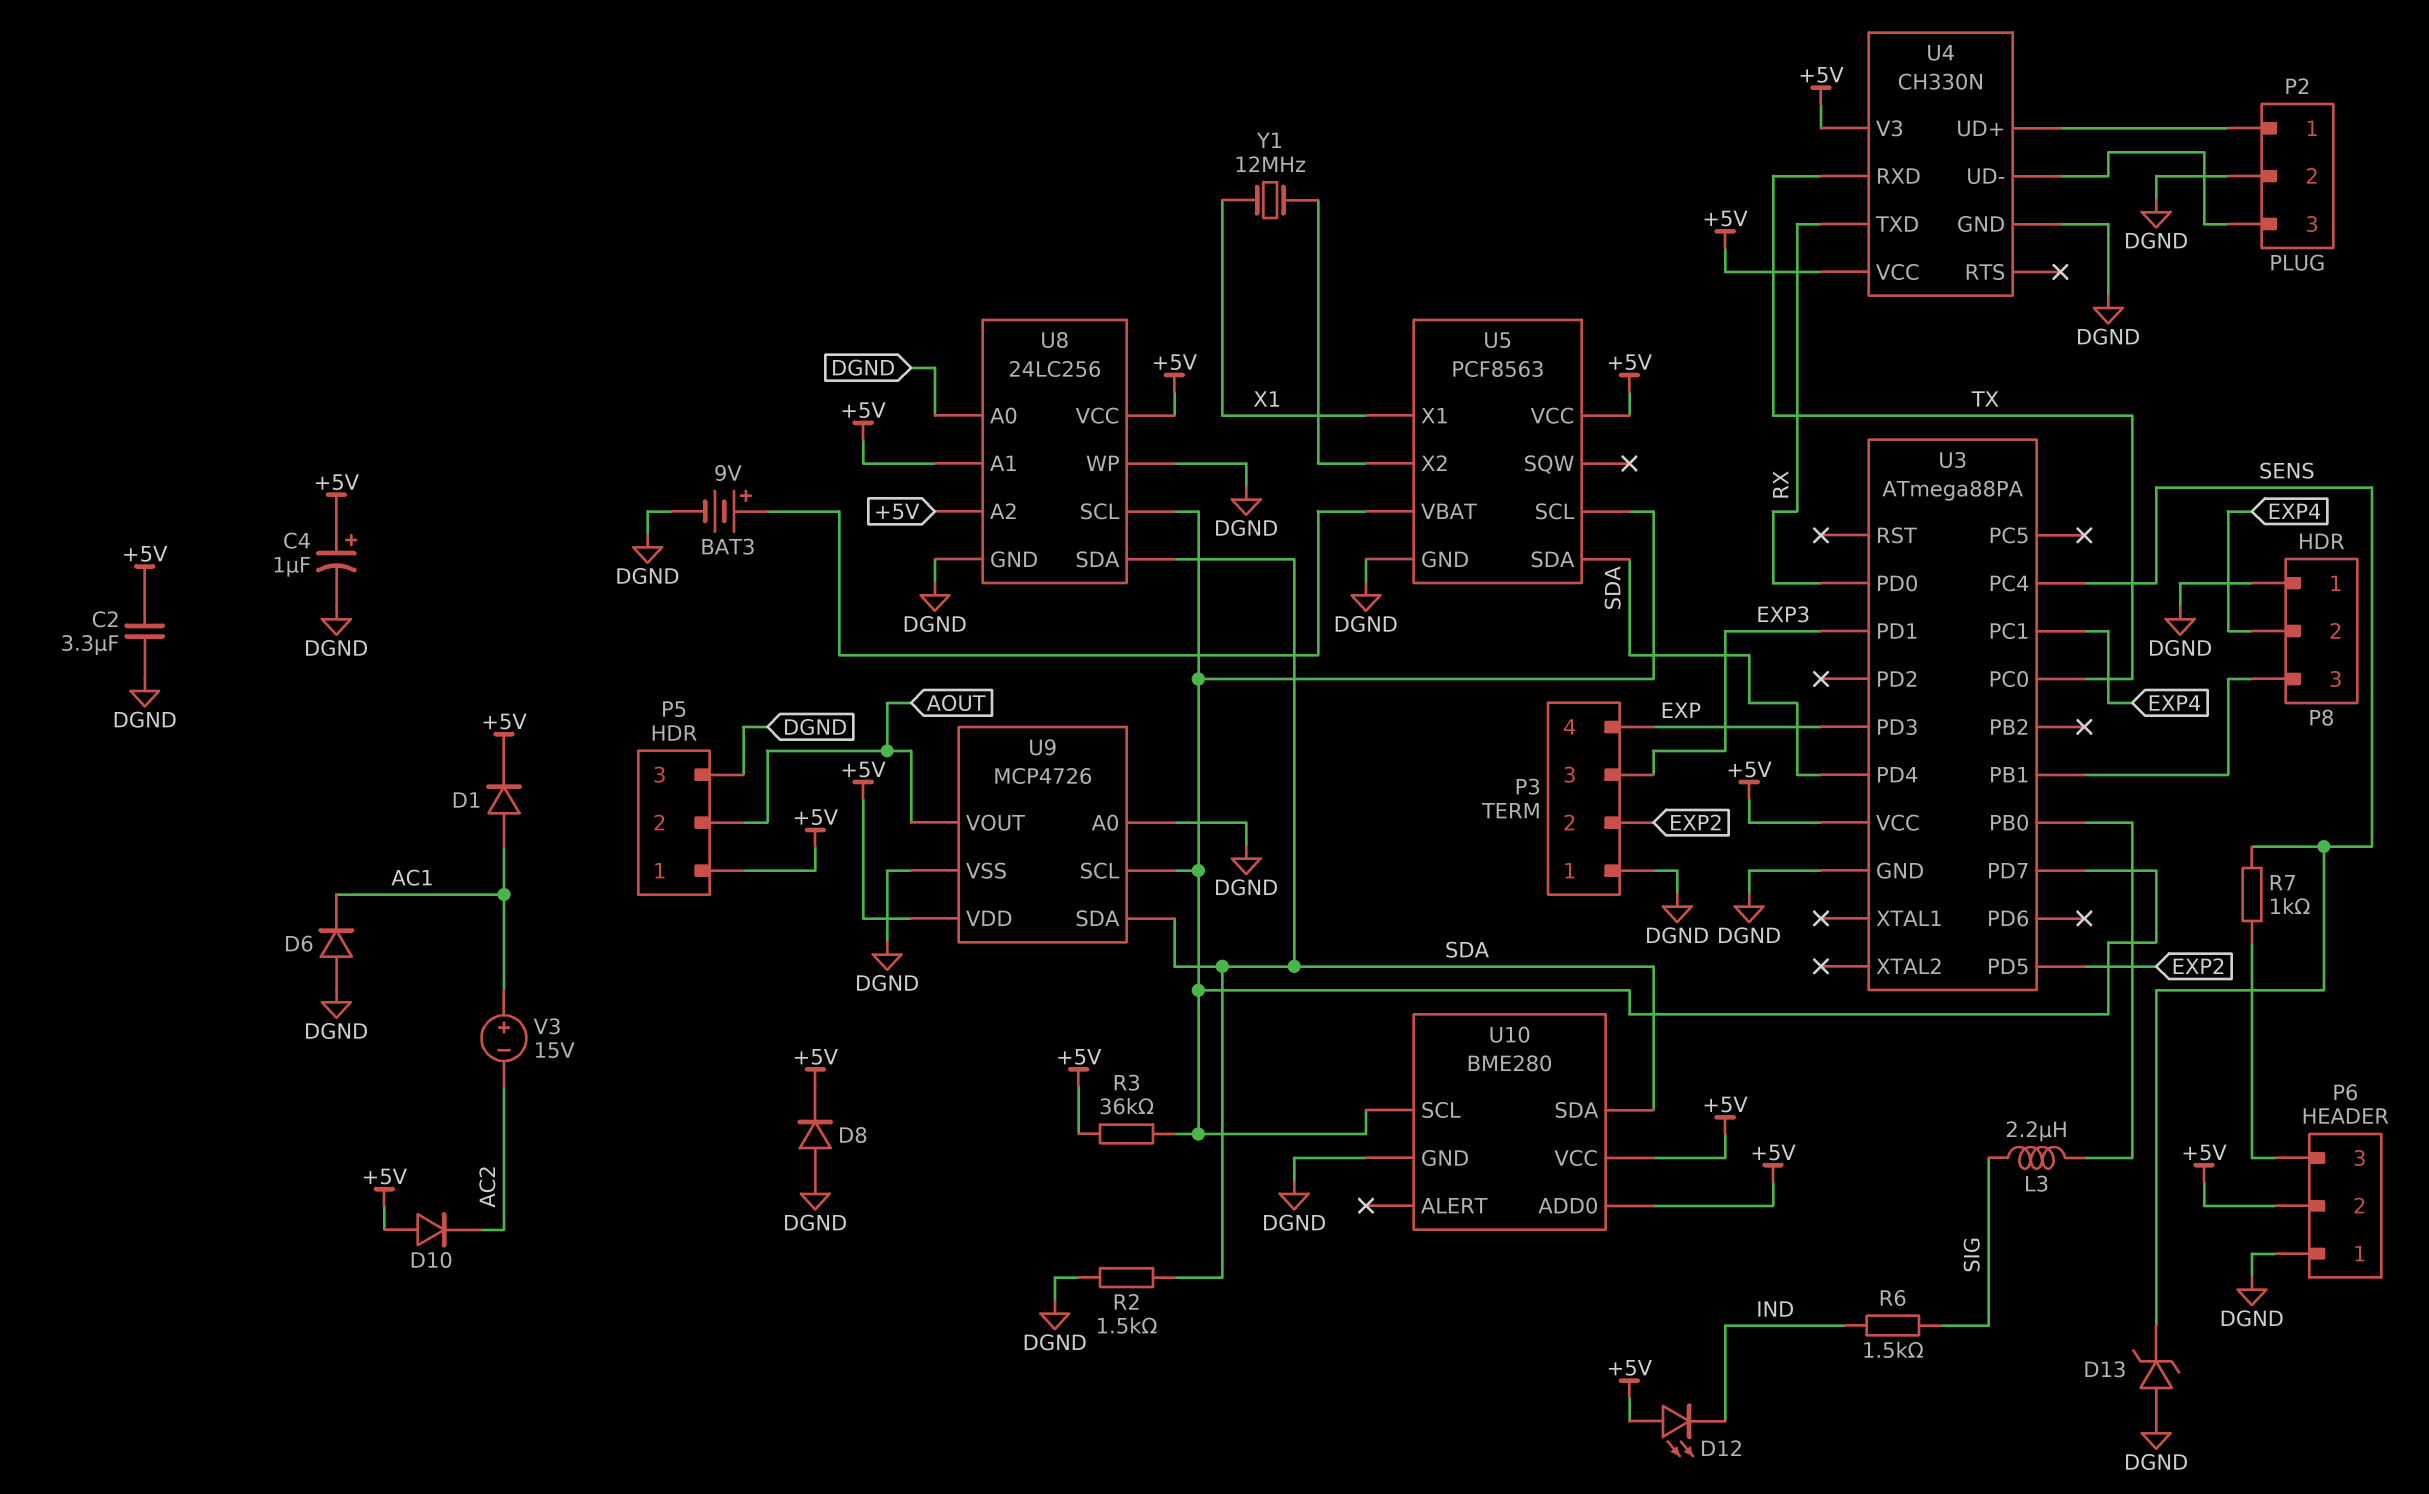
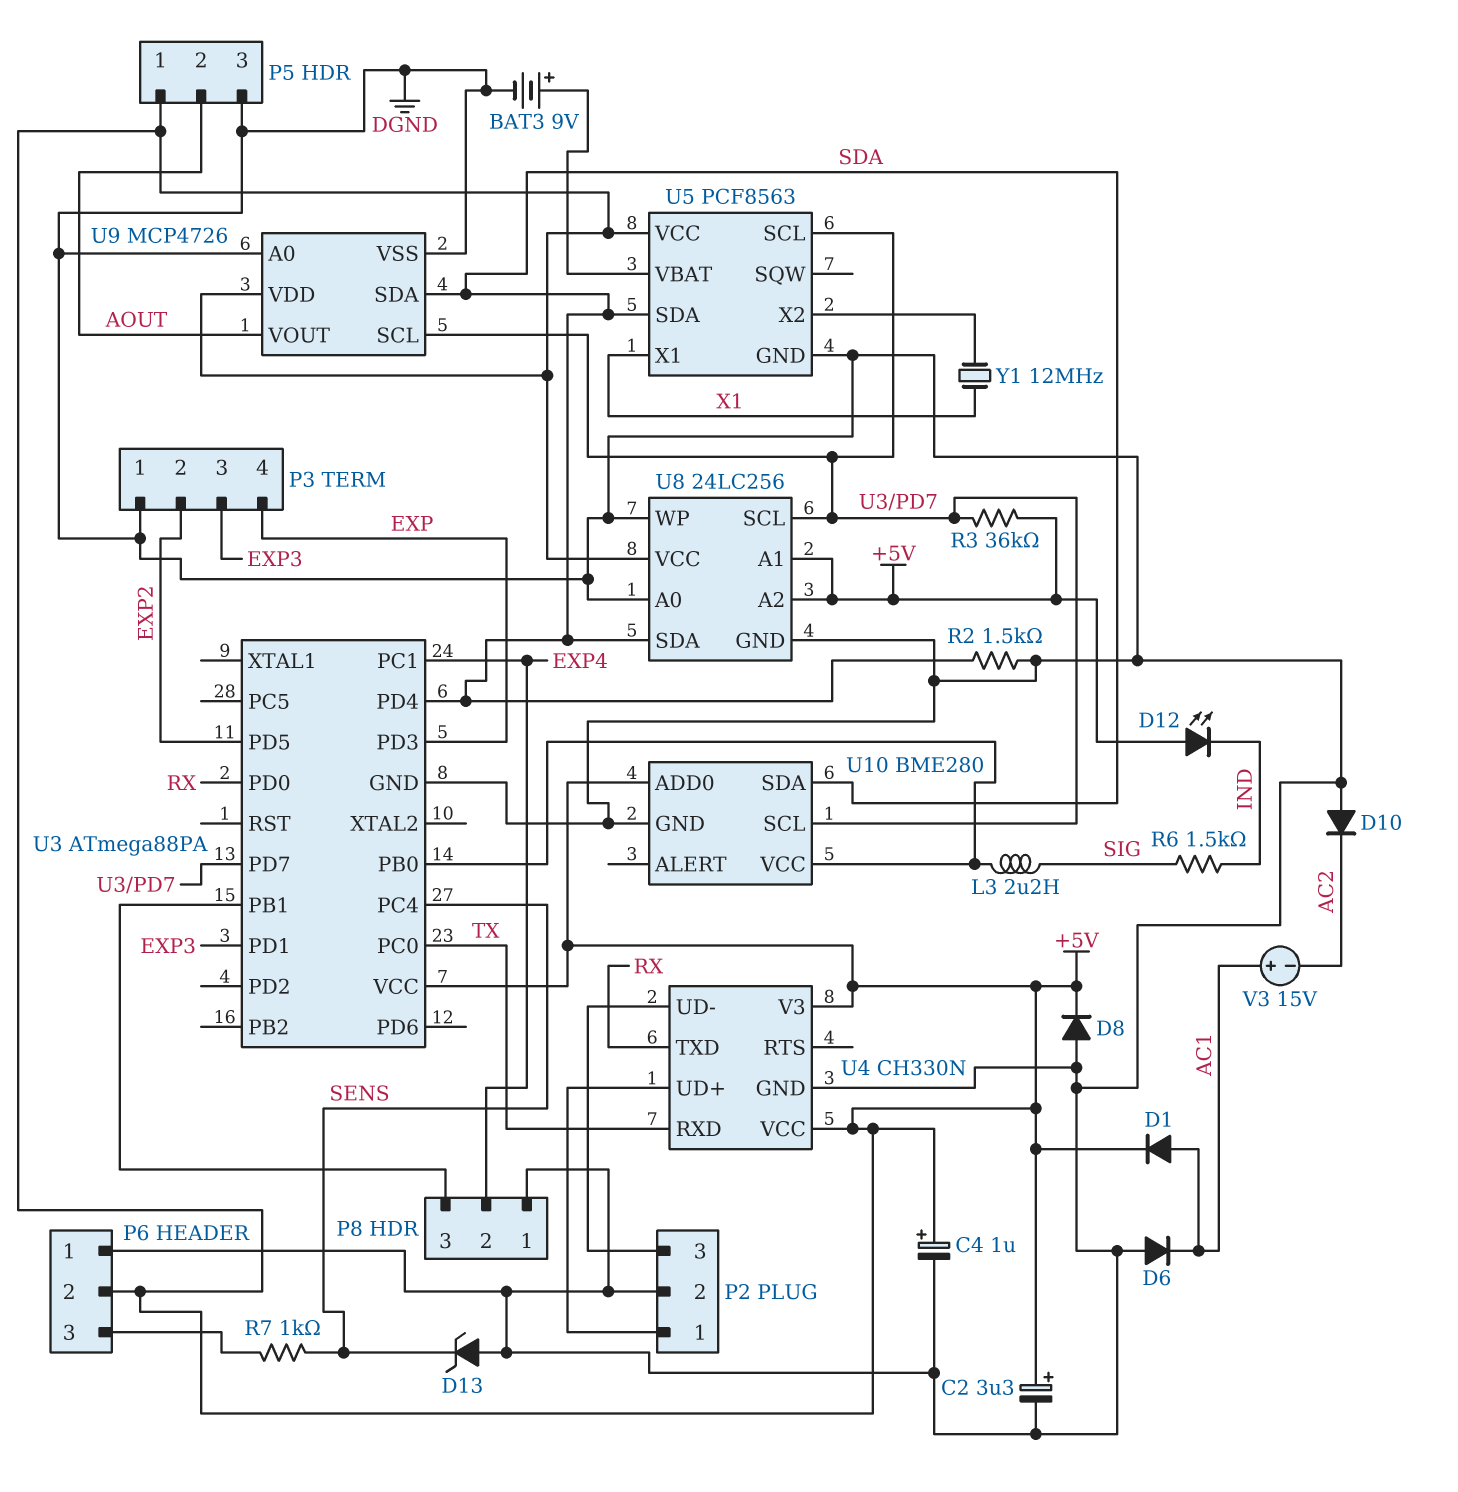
C2: 3.3uF (+5V, DGND) -> 3.3uF (plus +5V, minus DGND)
D10: diode (A +5V, K AC2) -> diode (A DGND, K AC2)
U10 pin VCC: +5V -> U3/PB0

